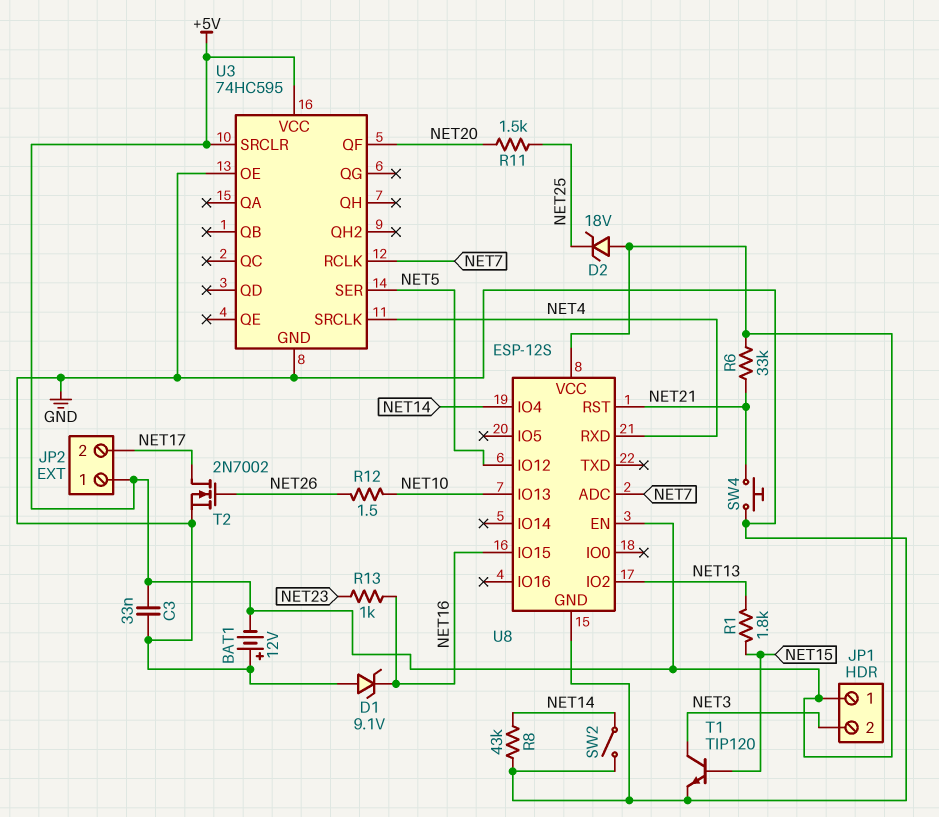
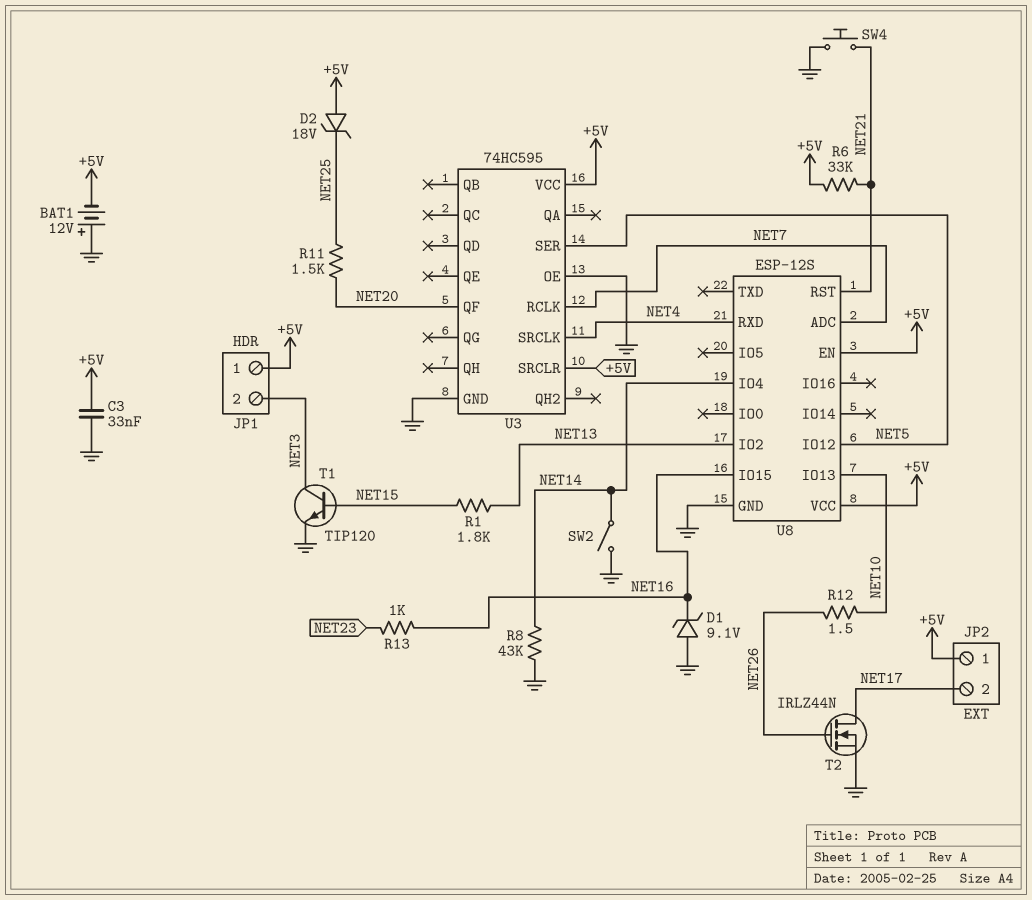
T2: NMOS 2N7002 (G NET26, D NET17, S GND) -> NMOS IRLZ44N (G NET26, D NET17, S GND)

